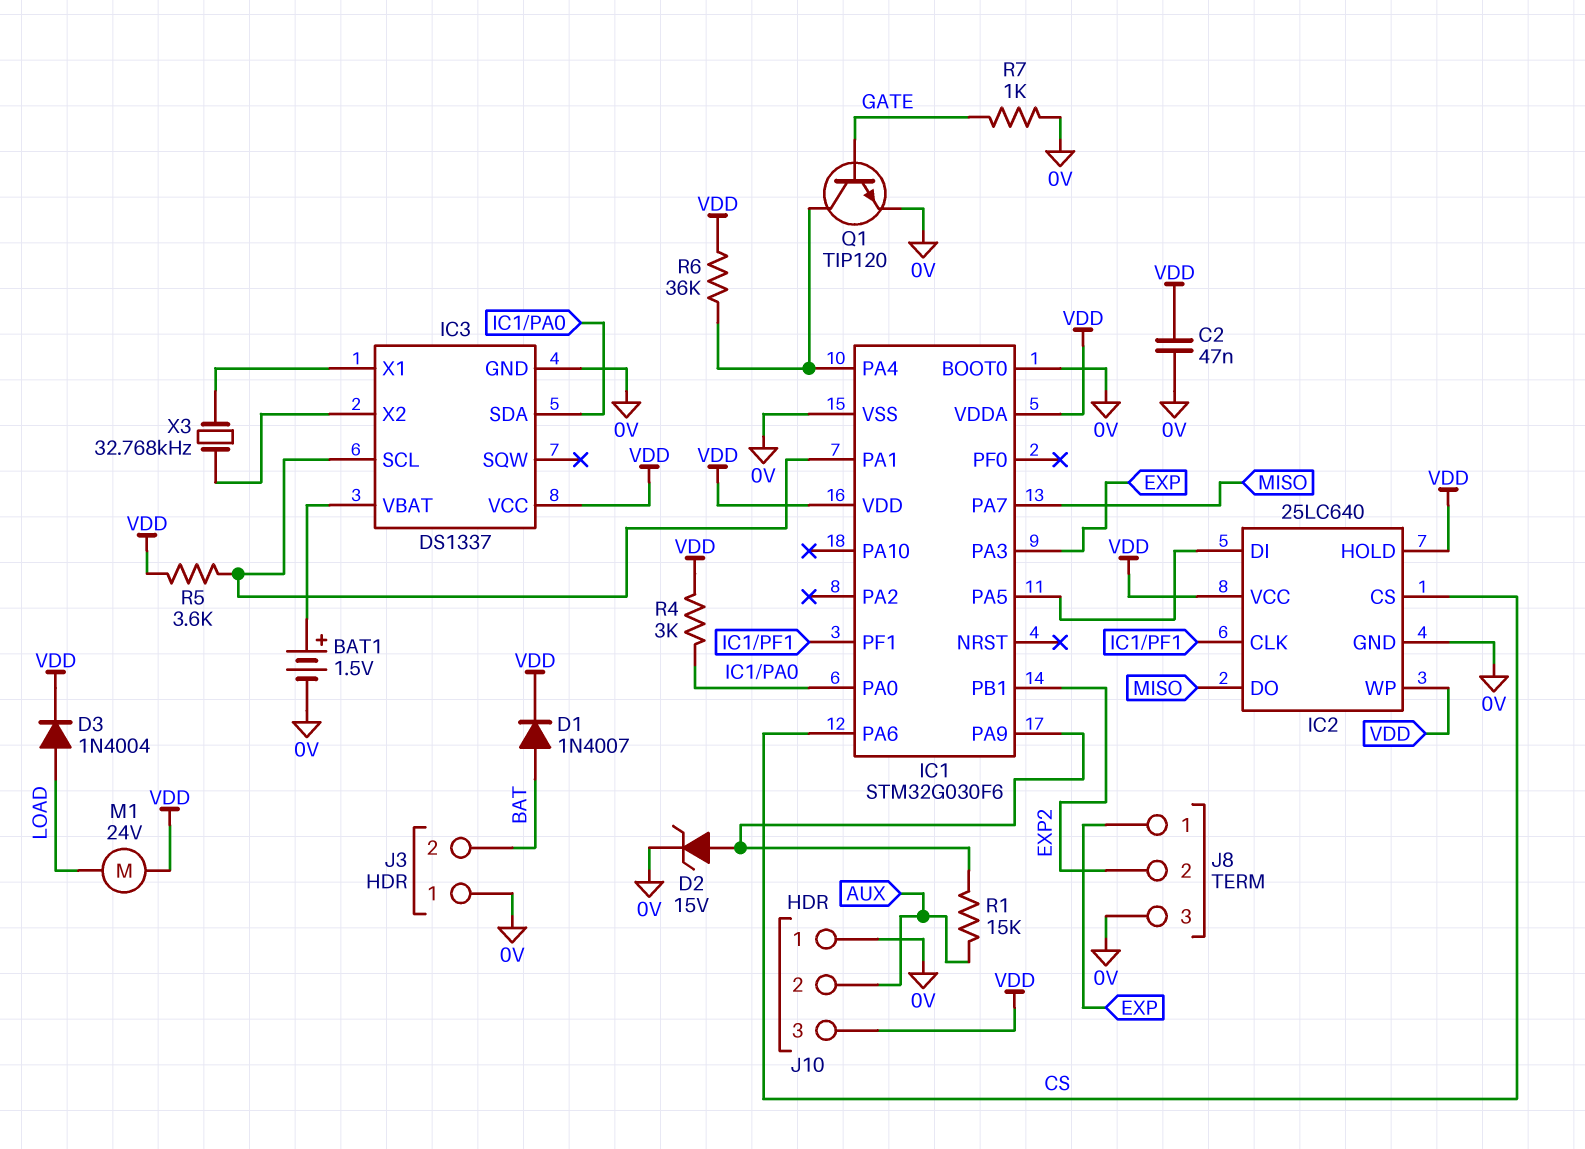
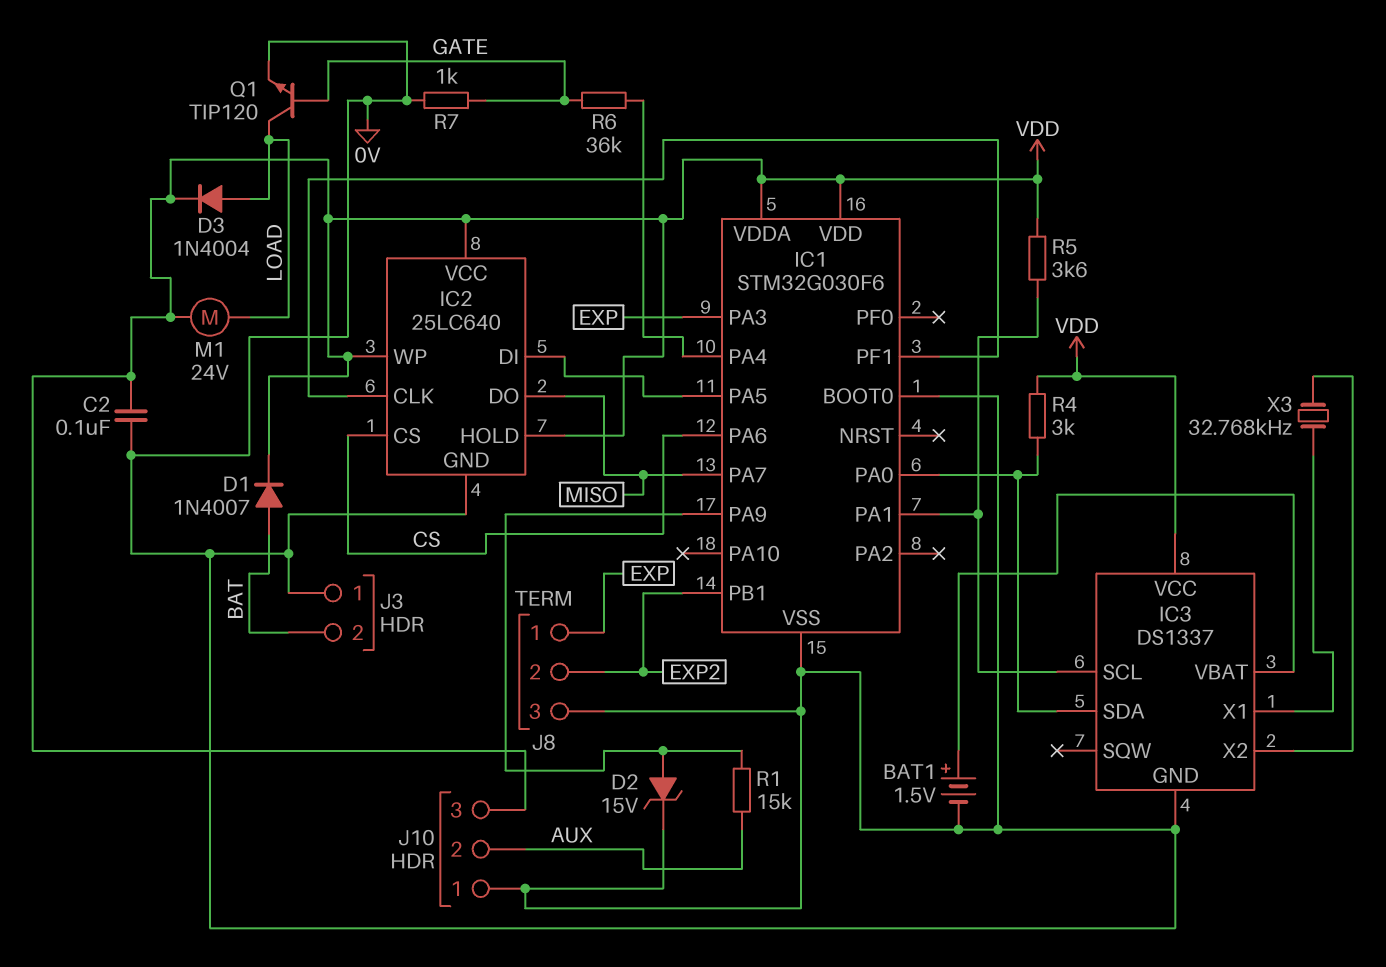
C2: 47nF (0V, VDD) -> 100nF (0V, VDD)
Q1: NPN TIP120 (B GATE, C IC1/PA4, E 0V) -> NPN TIP120 (B GATE, C LOAD, E 0V)
R6: 36k (IC1/PA4, VDD) -> 36k (GATE, IC1/PA4)

